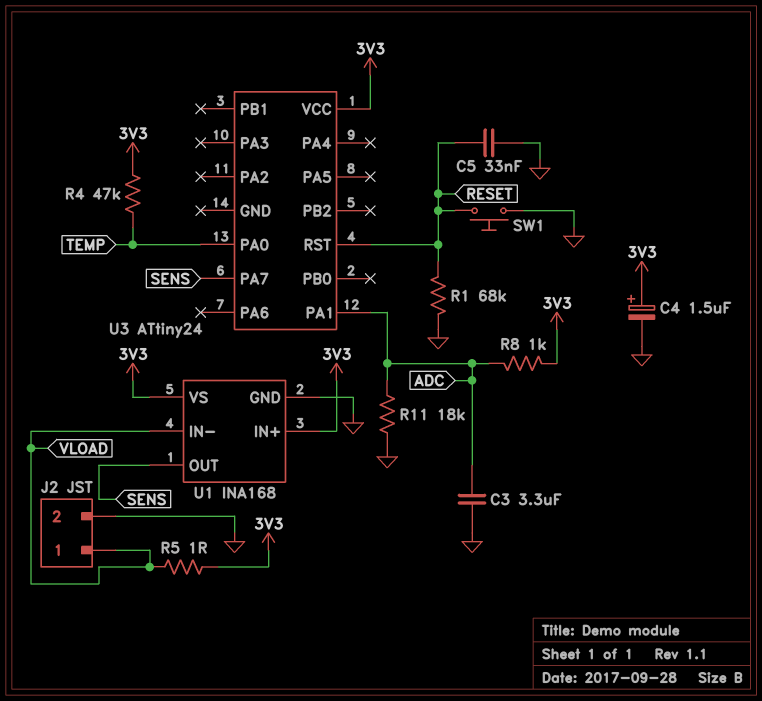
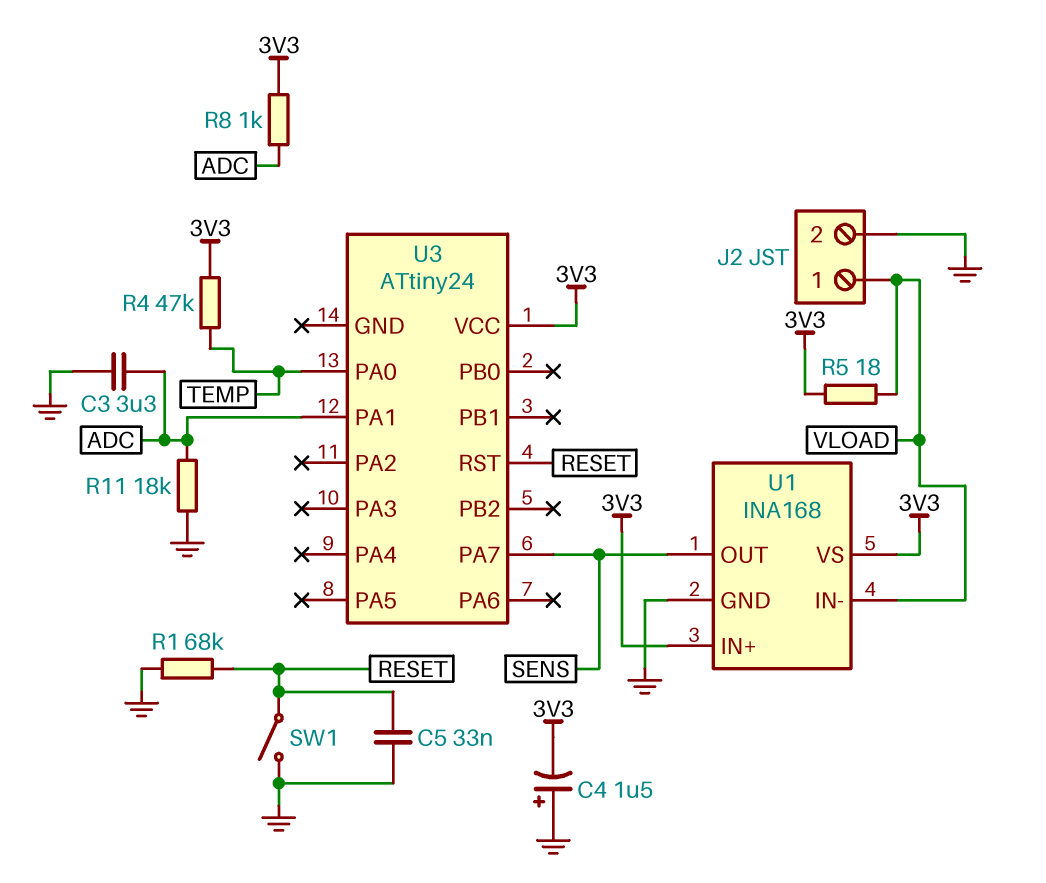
C4: 1.5uF (plus 3V3, minus GND) -> 1.5uF (plus GND, minus 3V3)
R5: 1 (3V3, VLOAD) -> 18 (3V3, VLOAD)
SW1: button (GND, RESET) -> switch (GND, RESET)

